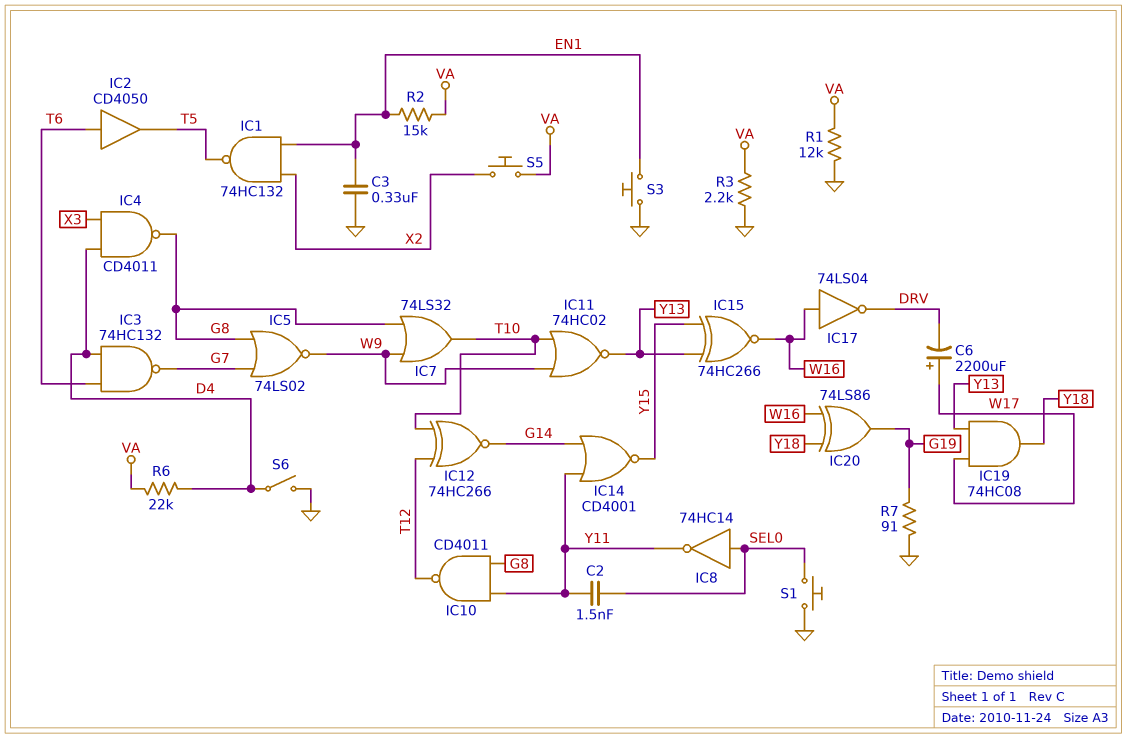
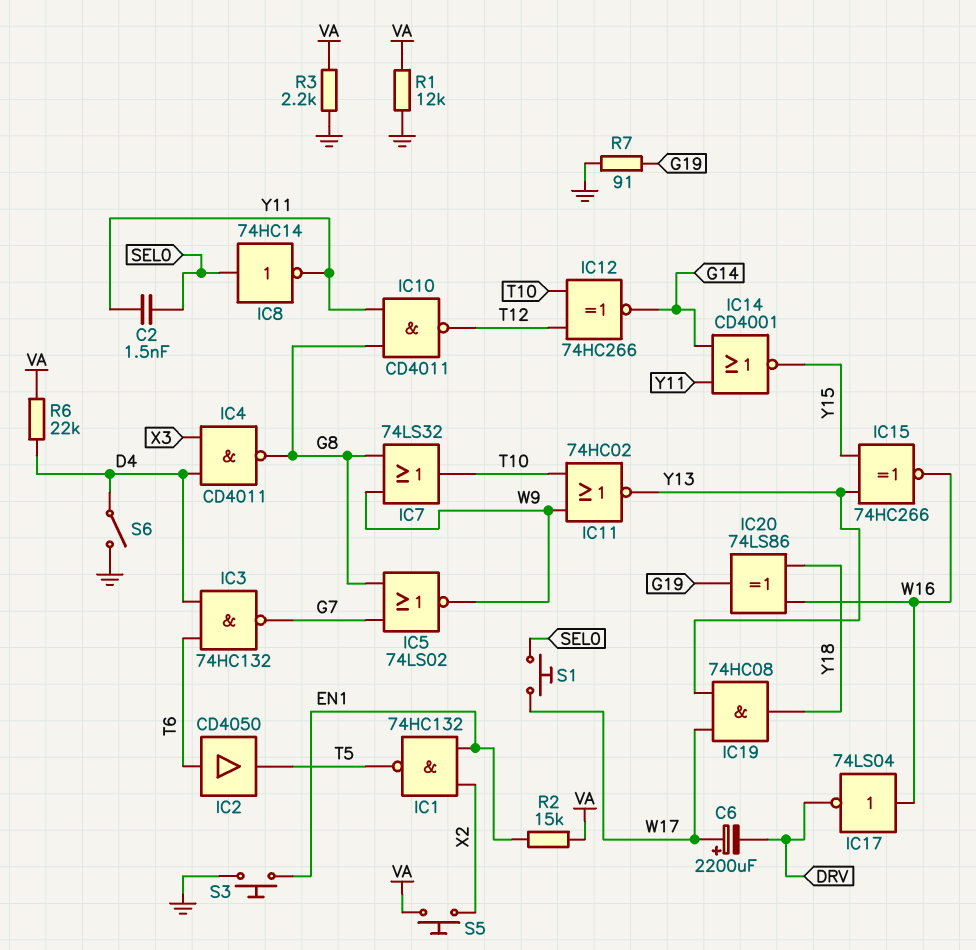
C3: 330nF (EN1, GND) -> none
S1: button (GND, SEL0) -> button (SEL0, W17)

